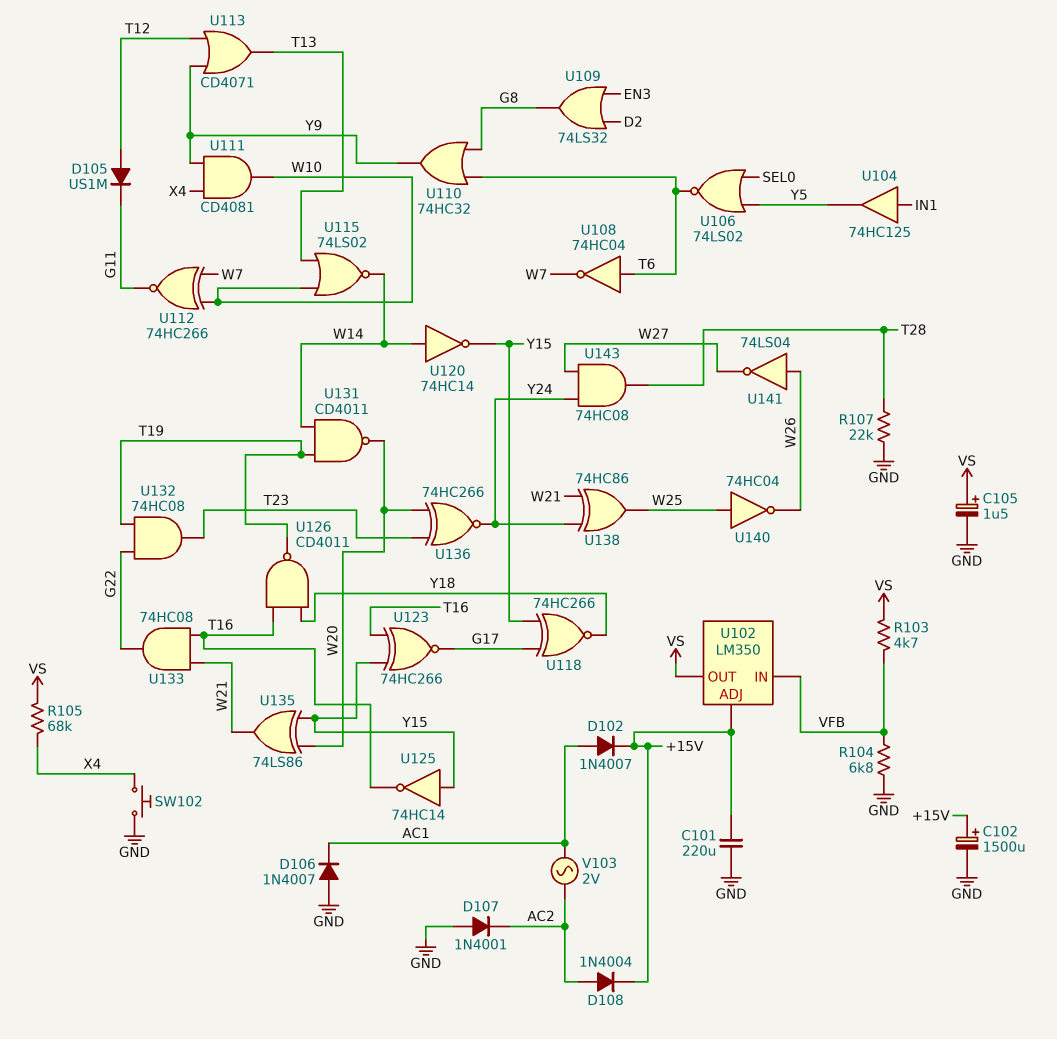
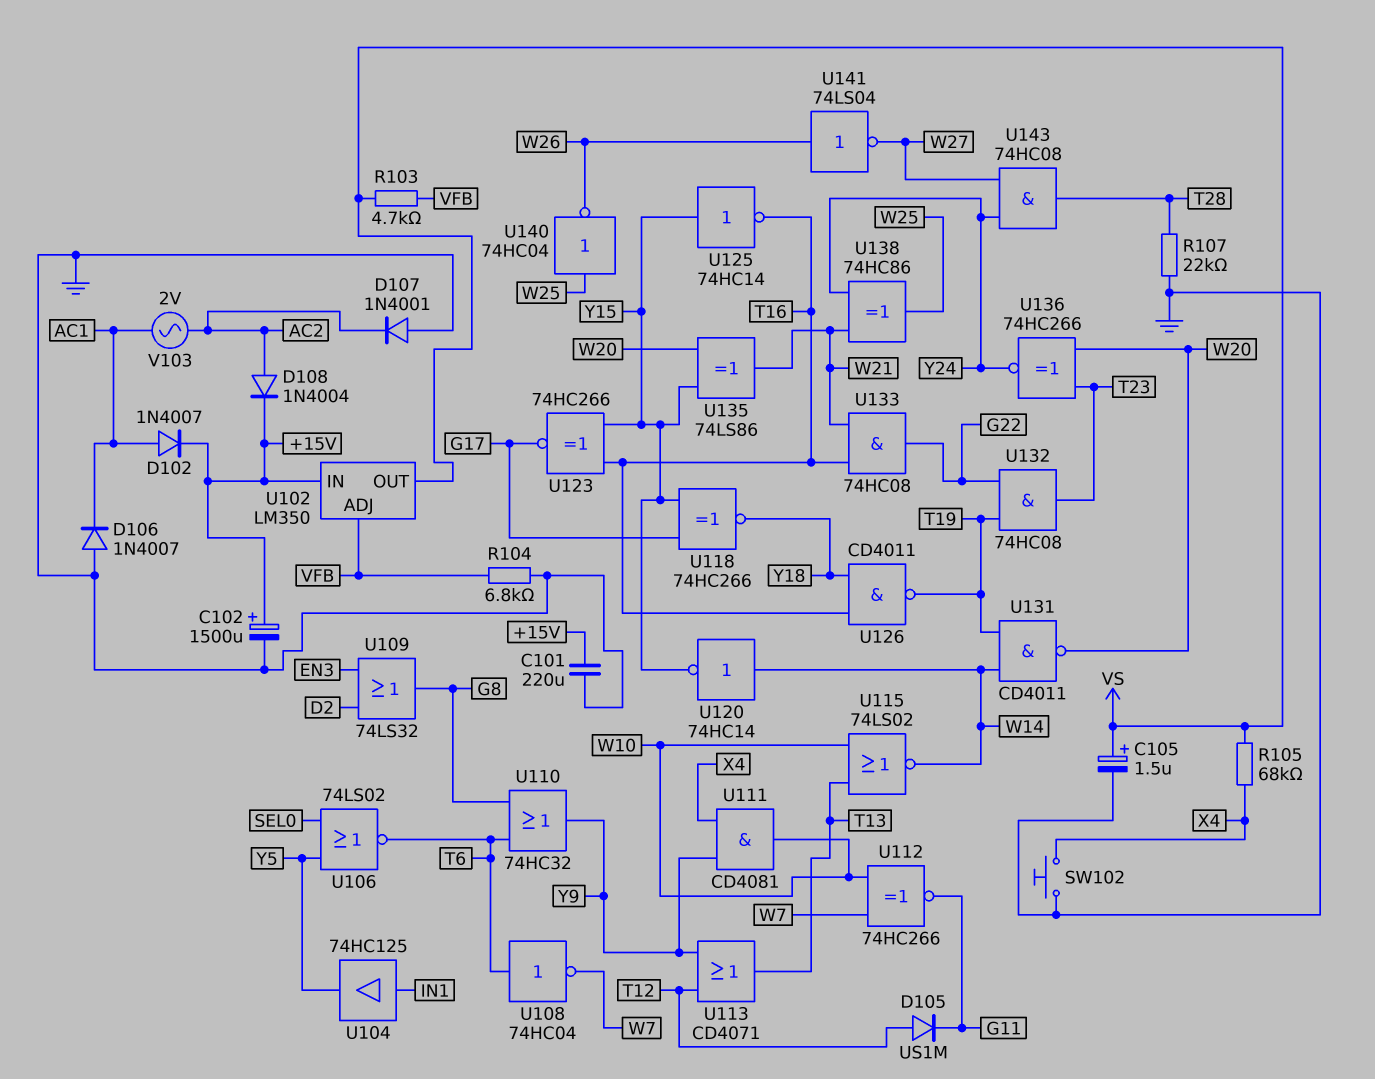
U102 pin ADJ: +15V -> VFB
U102 pin IN: VFB -> +15V

